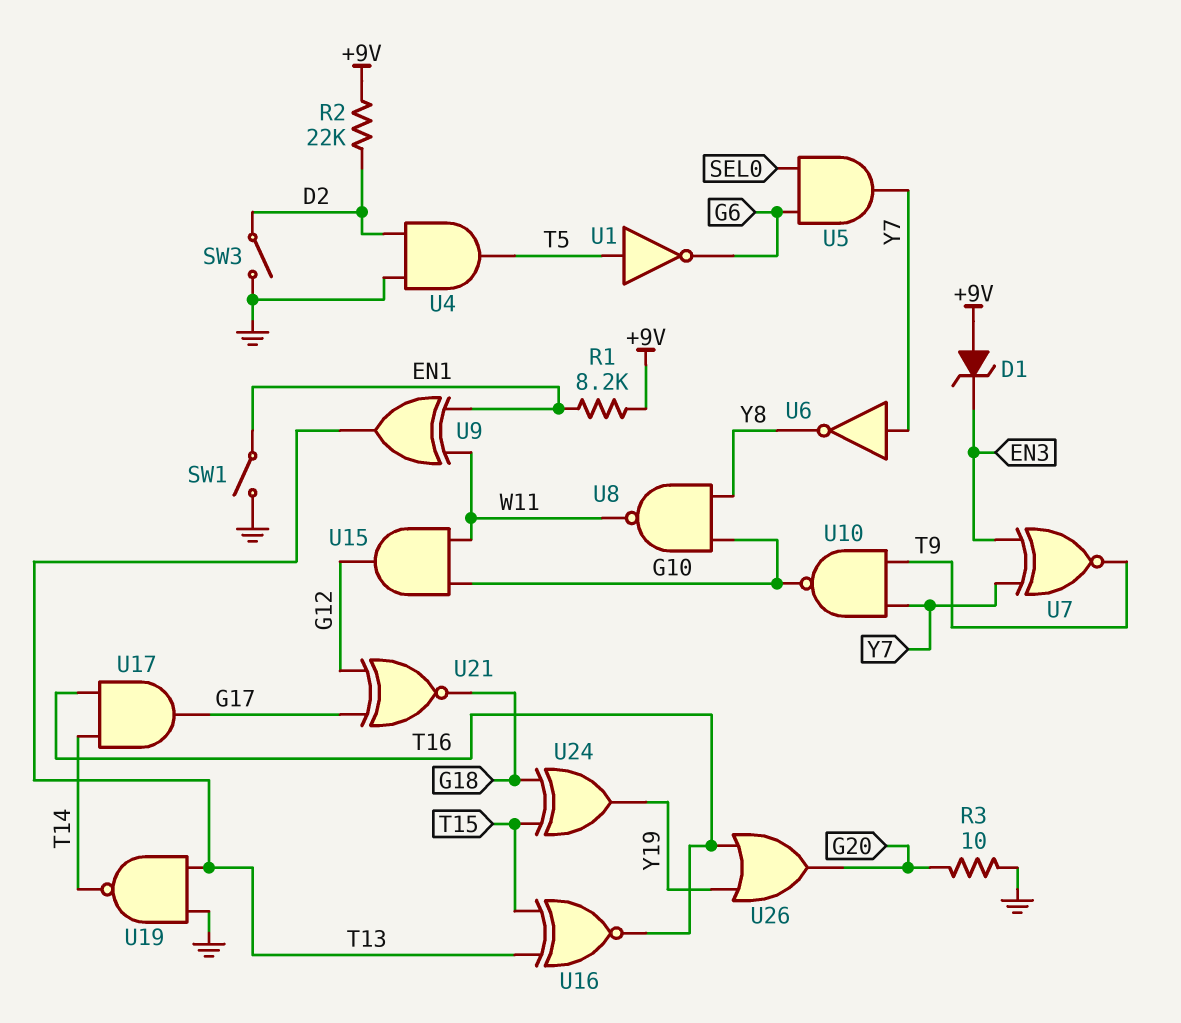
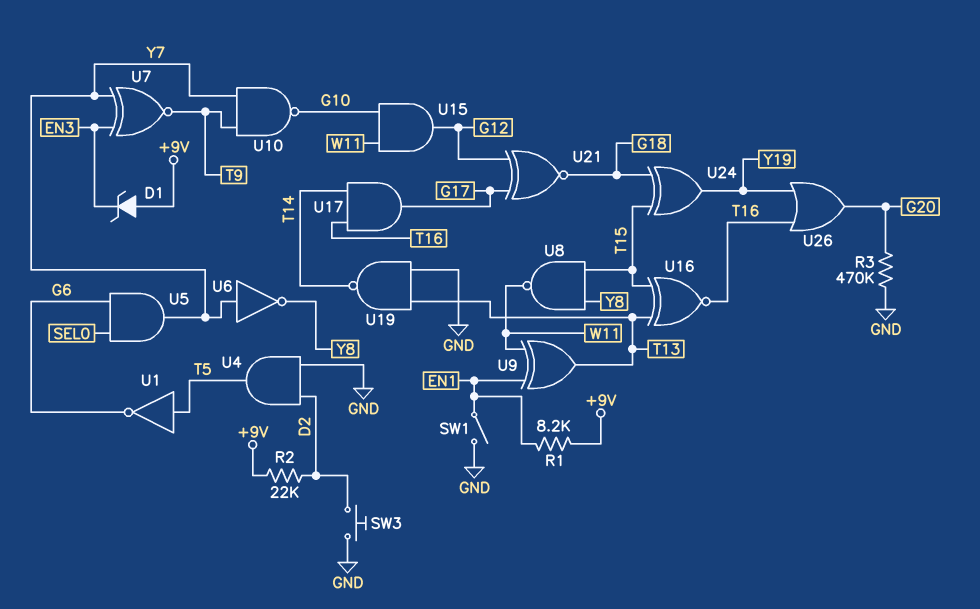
R3: 10 (G20, GND) -> 470k (G20, GND)
SW3: switch (D2, GND) -> button (D2, GND)
U8: NAND (in G10, in Y8, out W11) -> NAND (in T15, in Y8, out W11)

